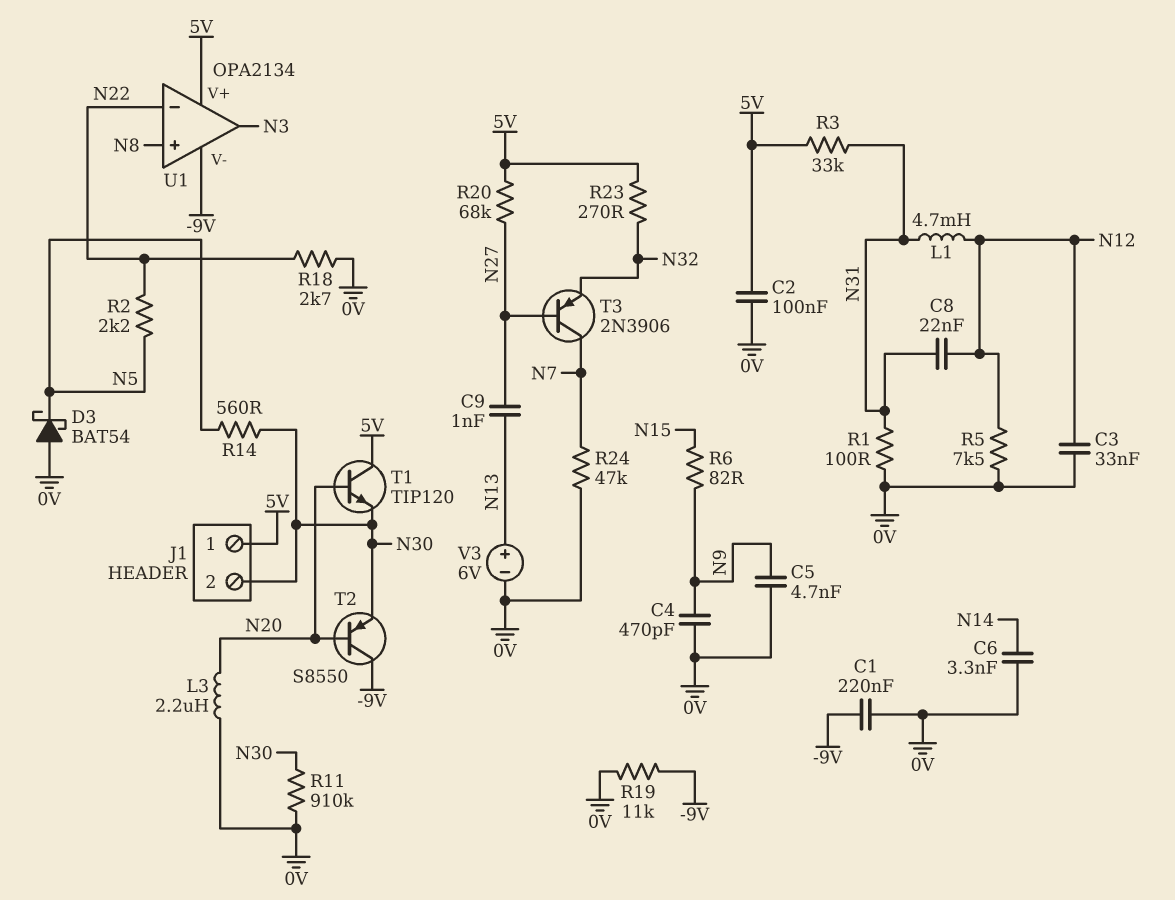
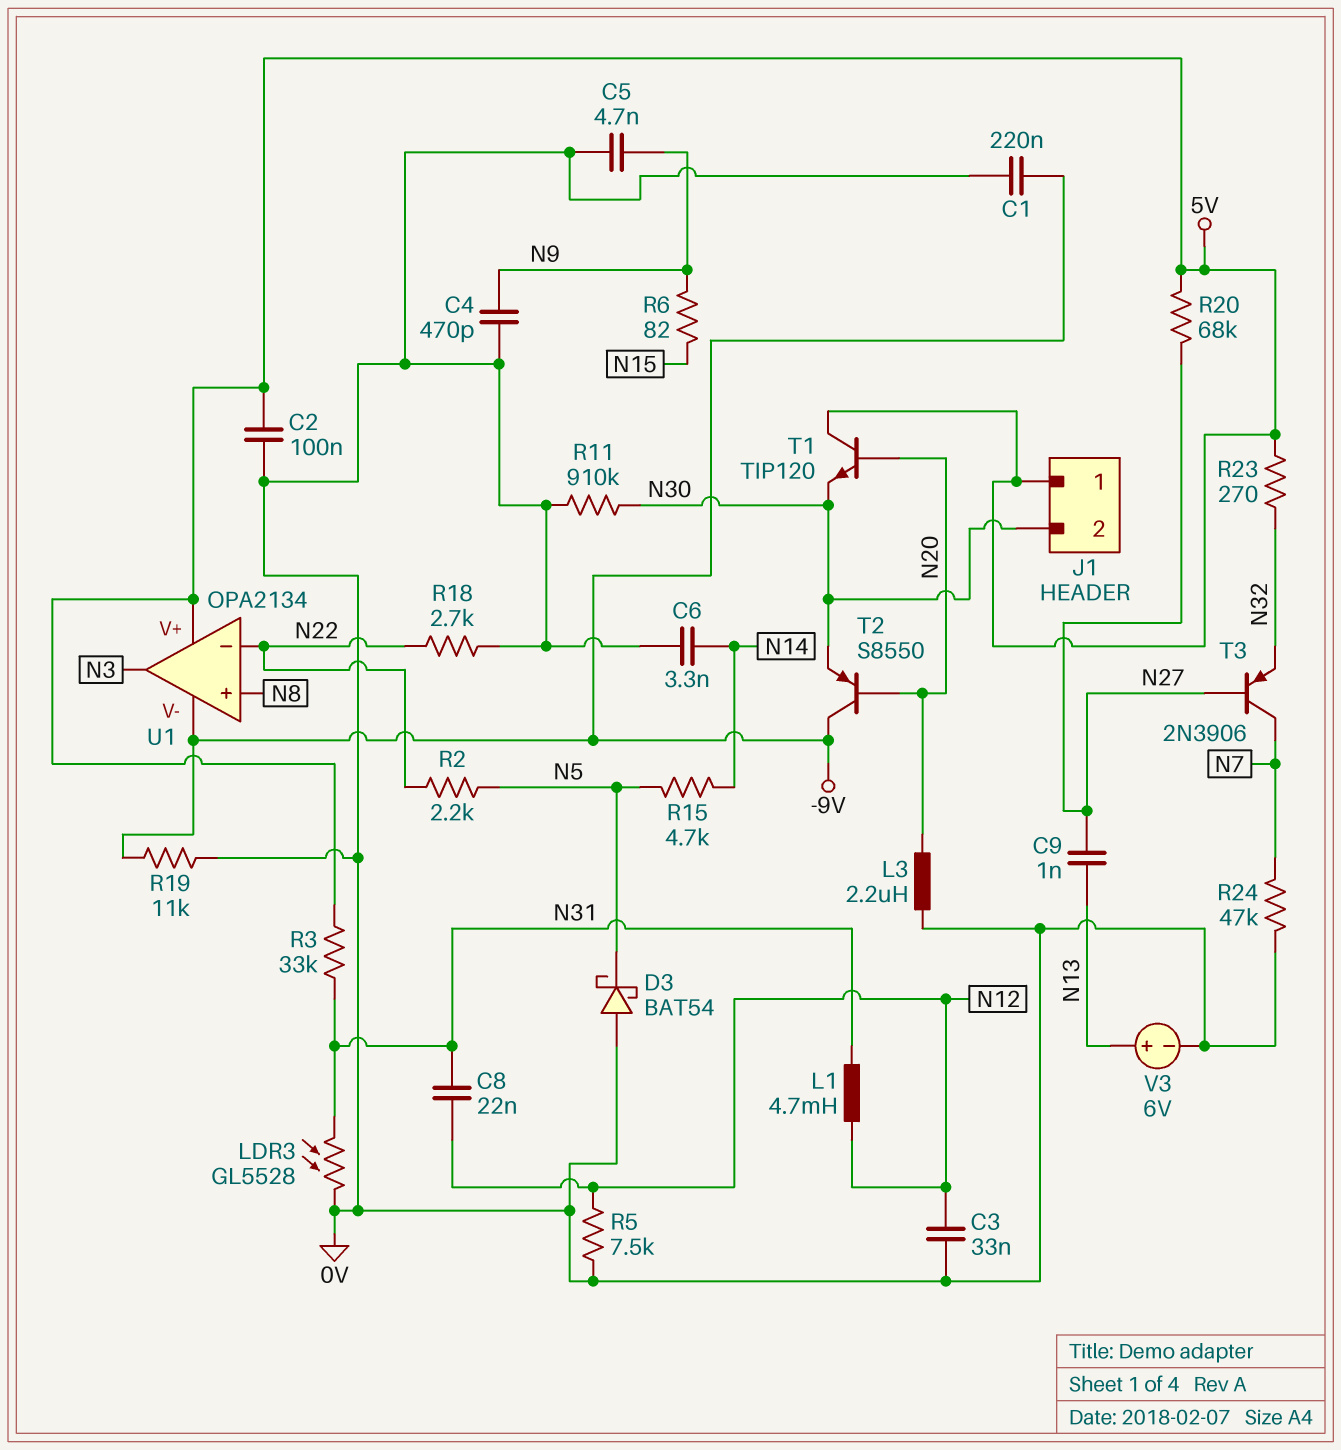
LDR3: none -> GL5528 (0V, N31)
R1: 100 (0V, N31) -> none
R14: 560 (N5, N30) -> none
R15: none -> 4.7k (N5, N14)

